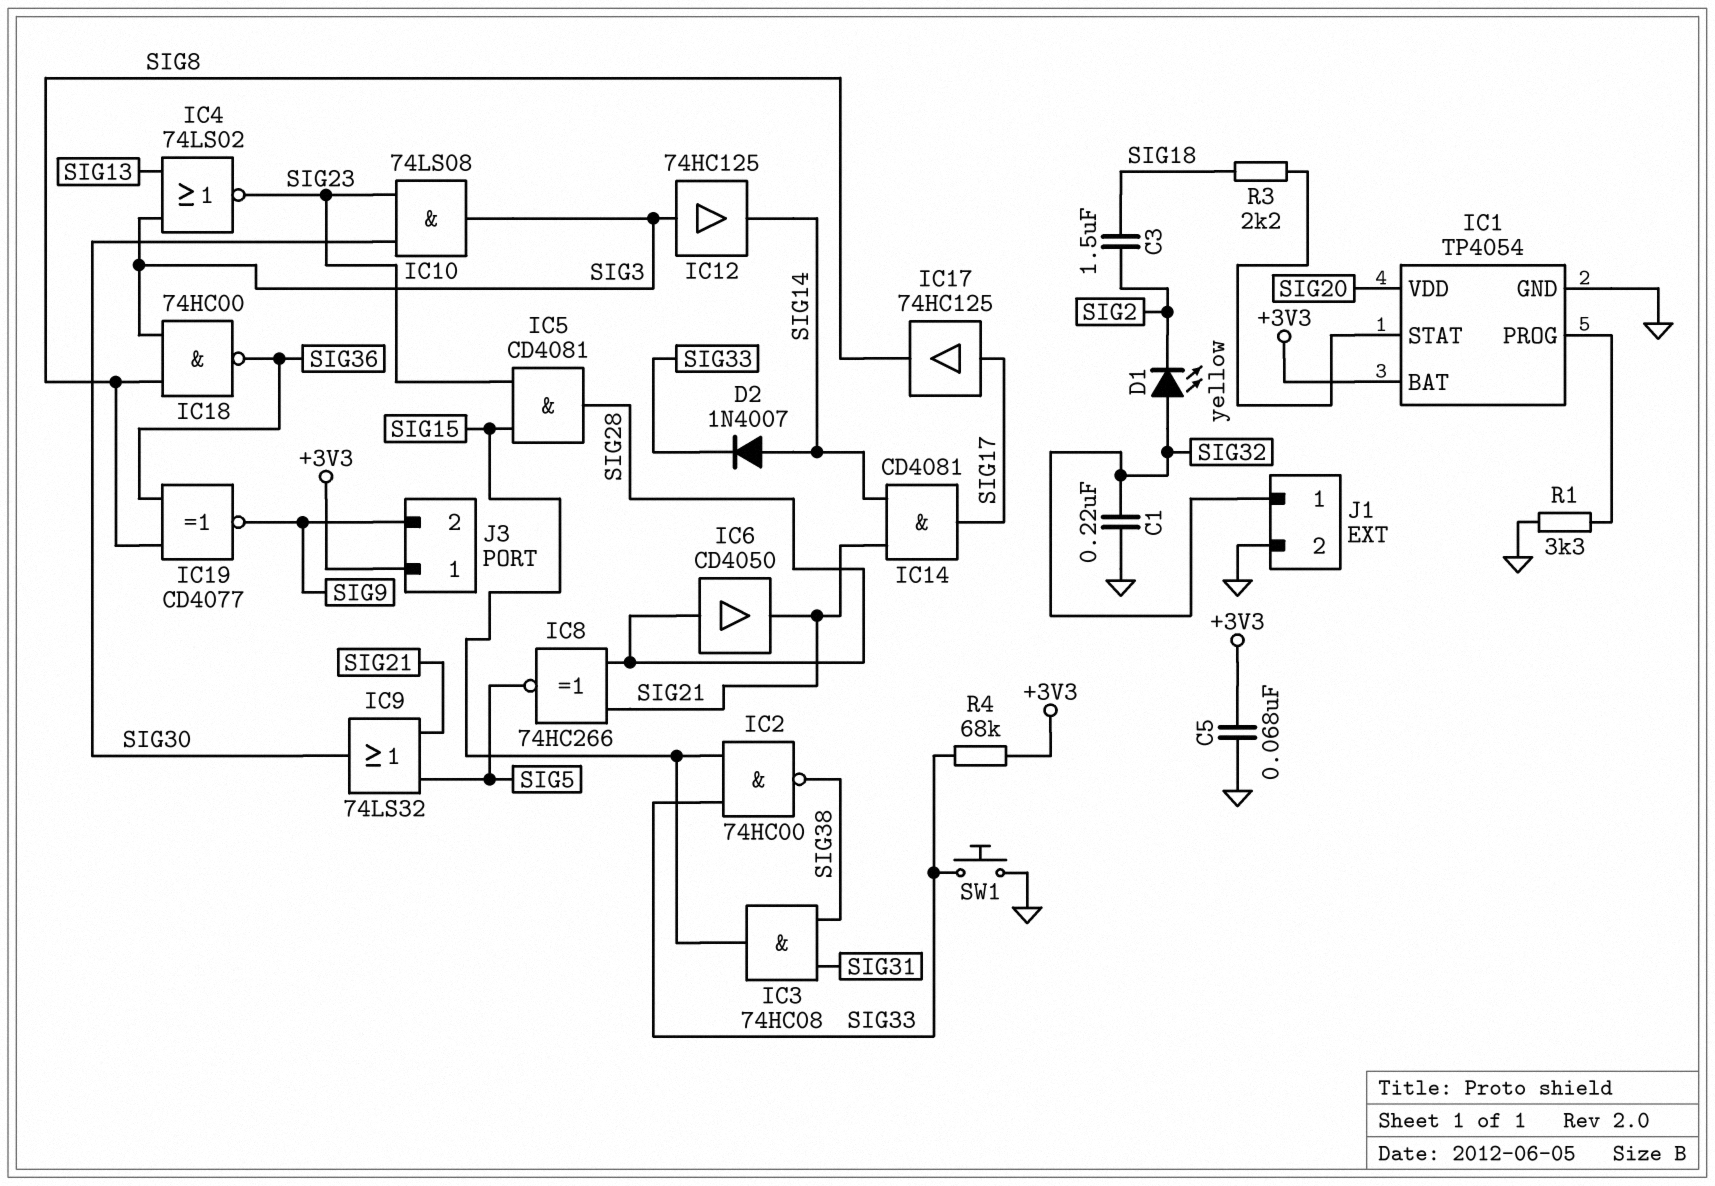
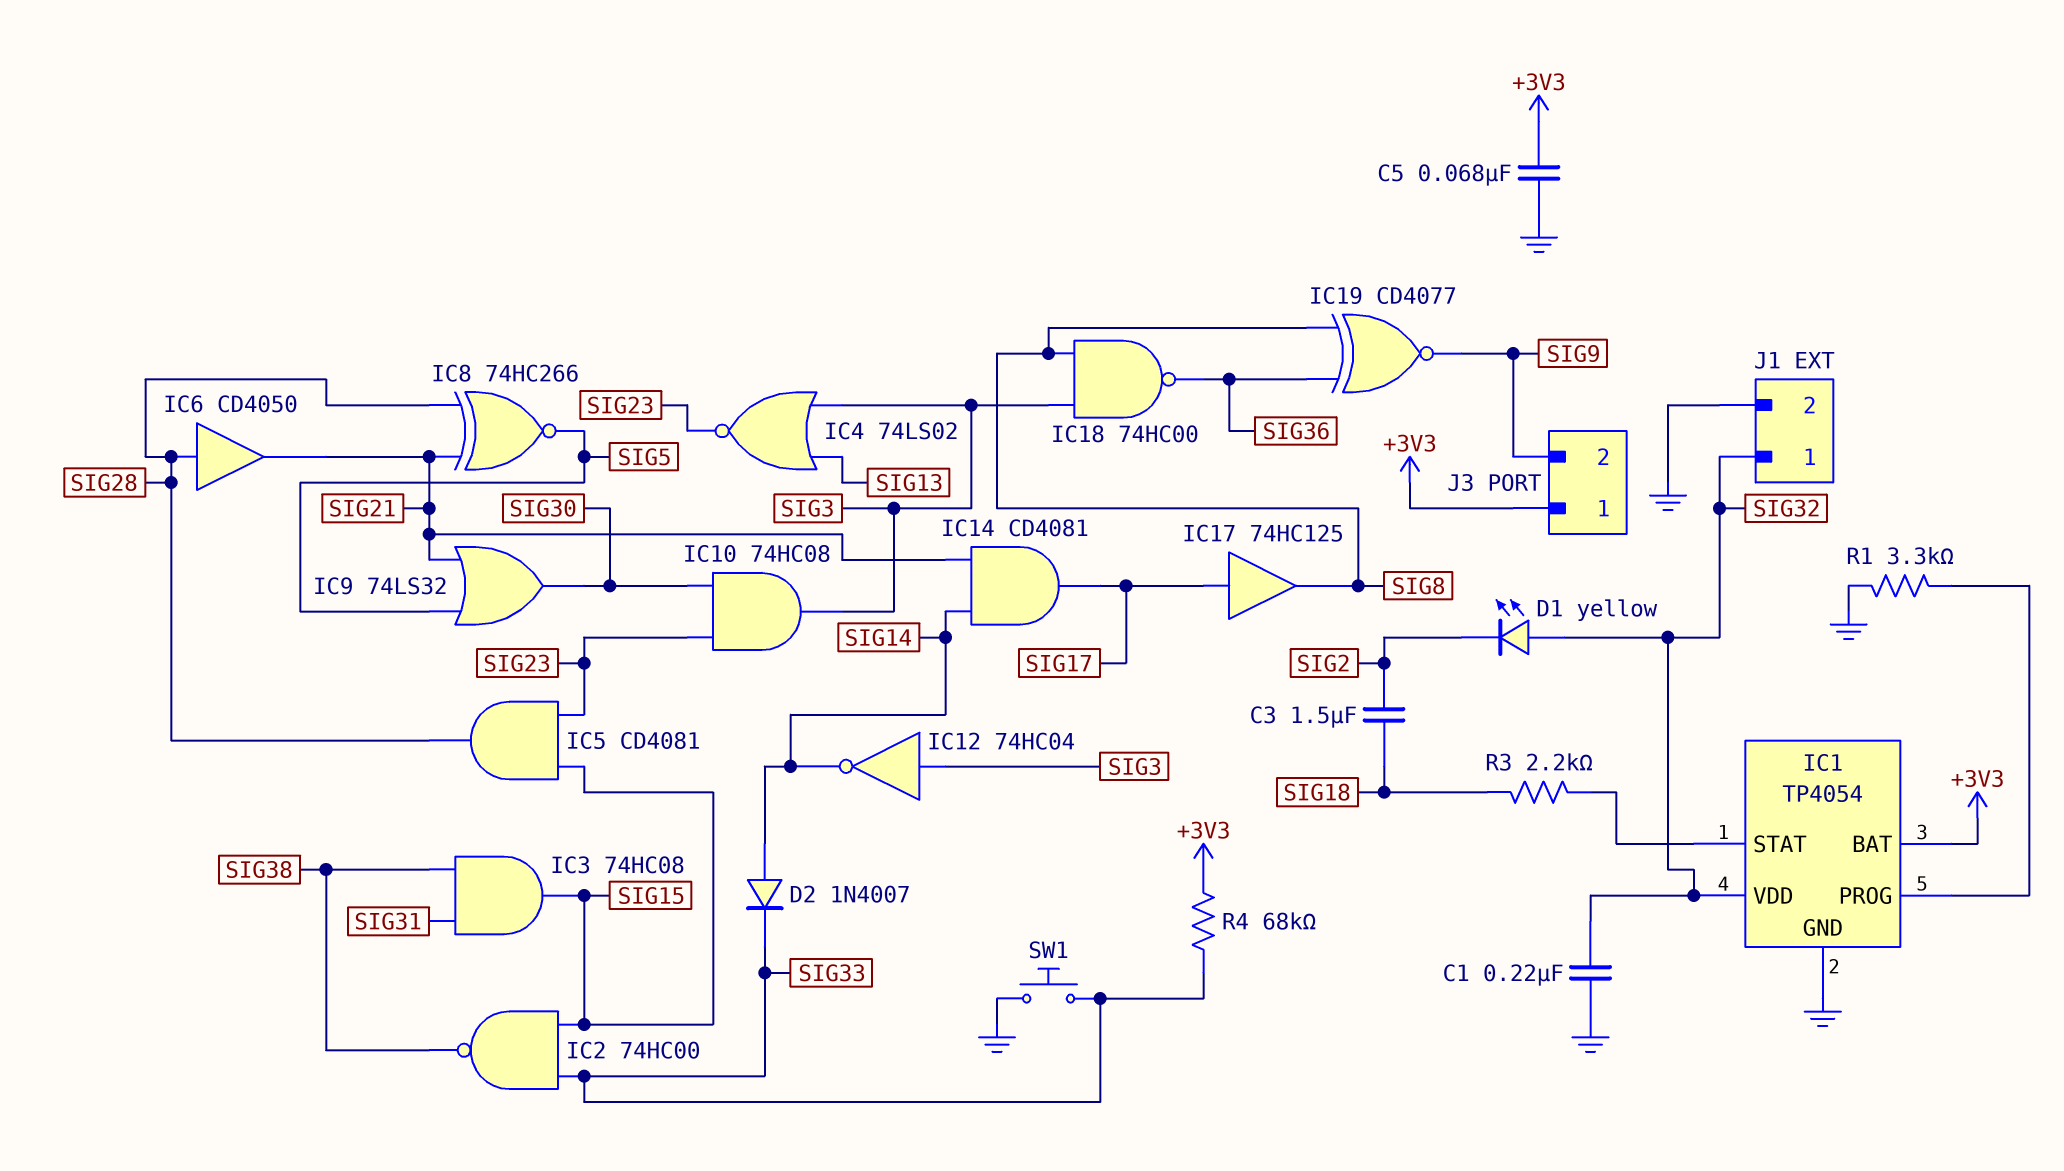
IC1 pin VDD: SIG20 -> SIG32
IC10: AND 74LS08 (in SIG23, in SIG30, out SIG3) -> AND 74HC08 (in SIG23, in SIG30, out SIG3)
IC12: buffer 74HC125 (in SIG3, out SIG14) -> NOT 74HC04 (in SIG3, out SIG14)

